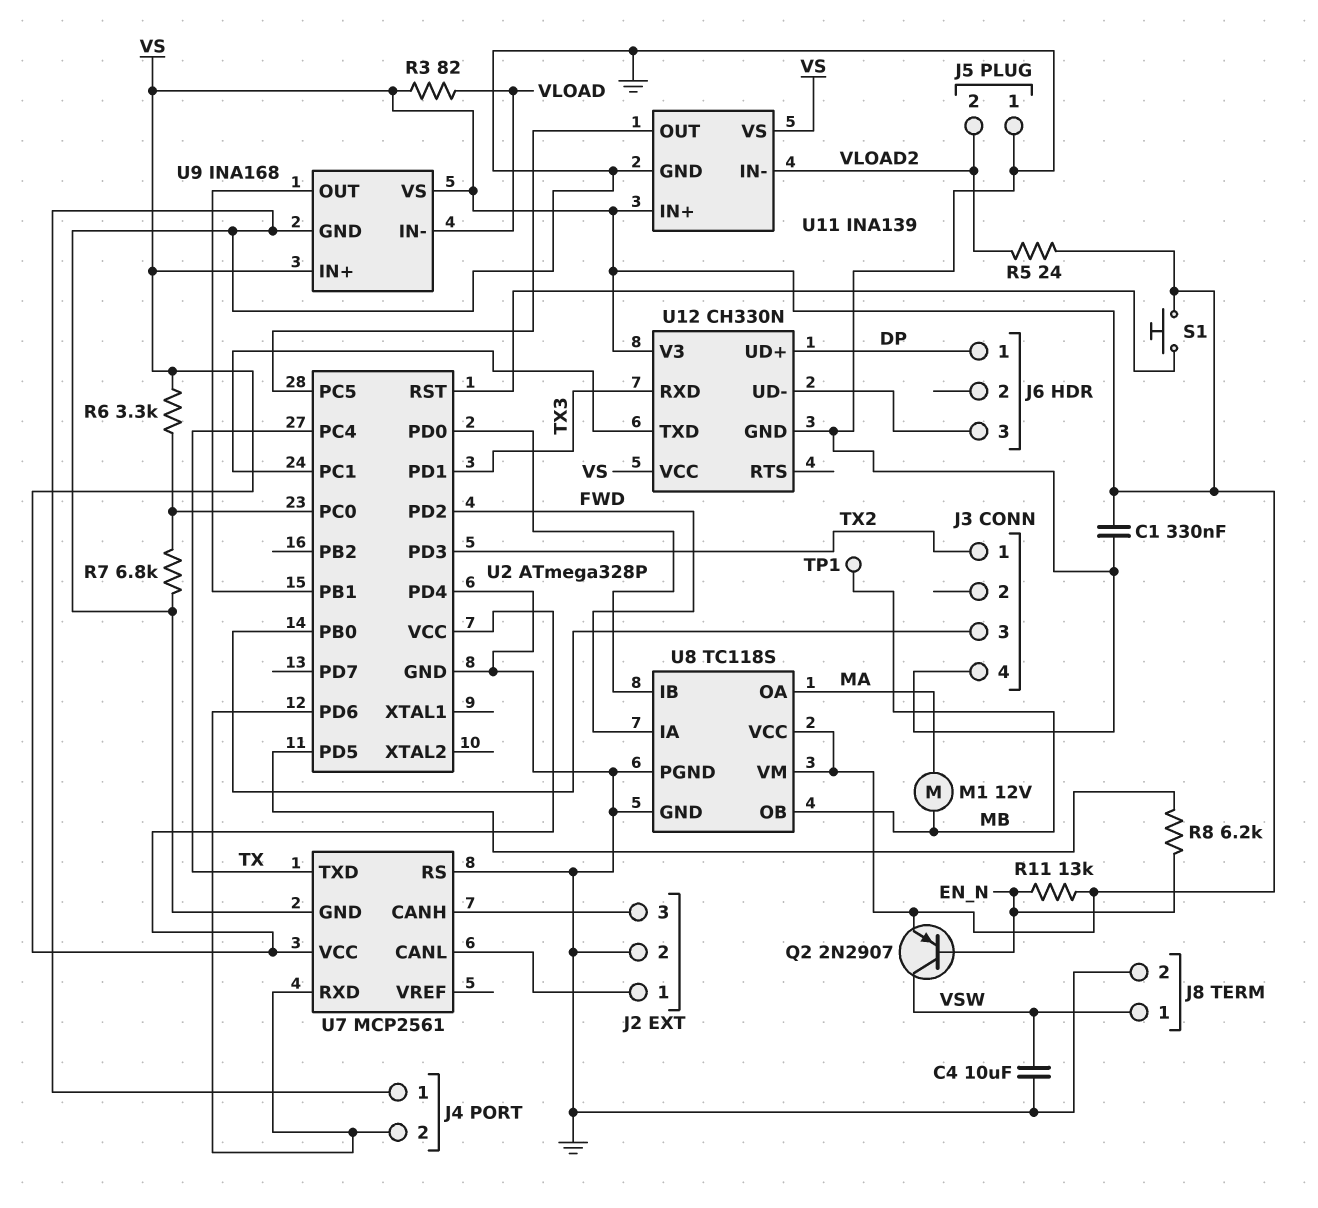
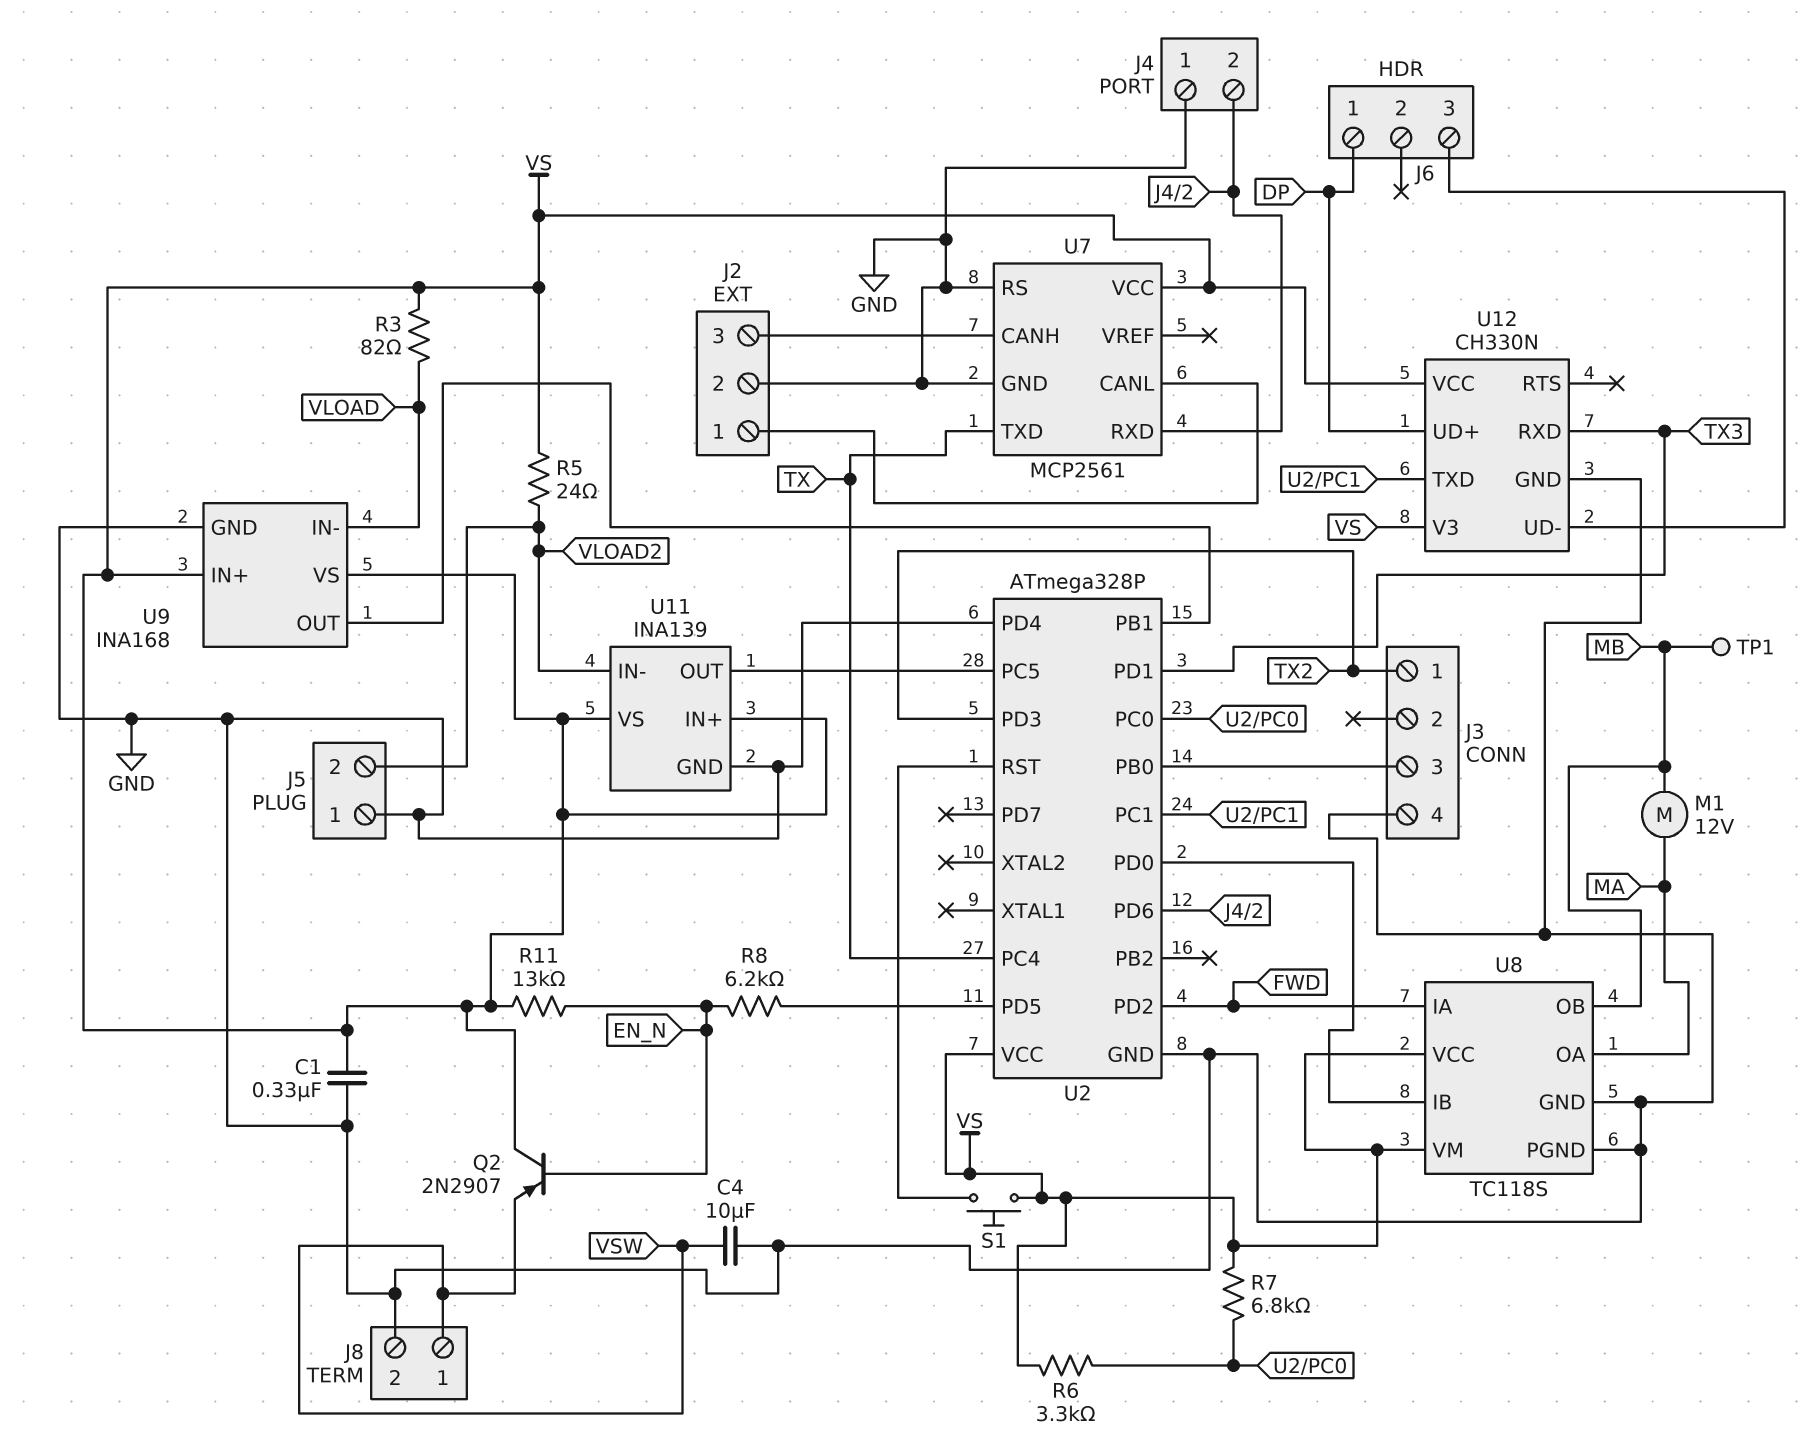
Q2: PNP 2N2907 (B EN_N, C VSW, E VS) -> PNP 2N2907 (B EN_N, C VS, E VSW)
R7: 6.8k (GND, U2/PC0) -> 6.8k (U2/PC0, VS)

